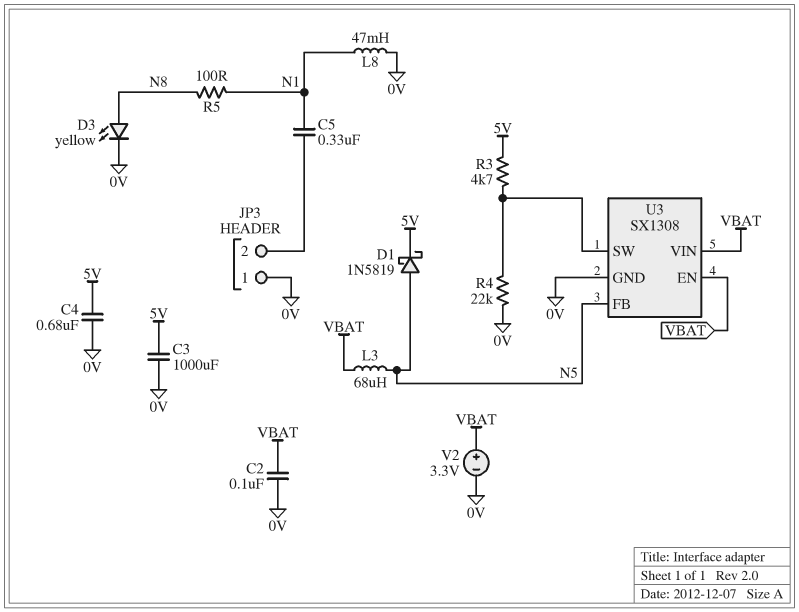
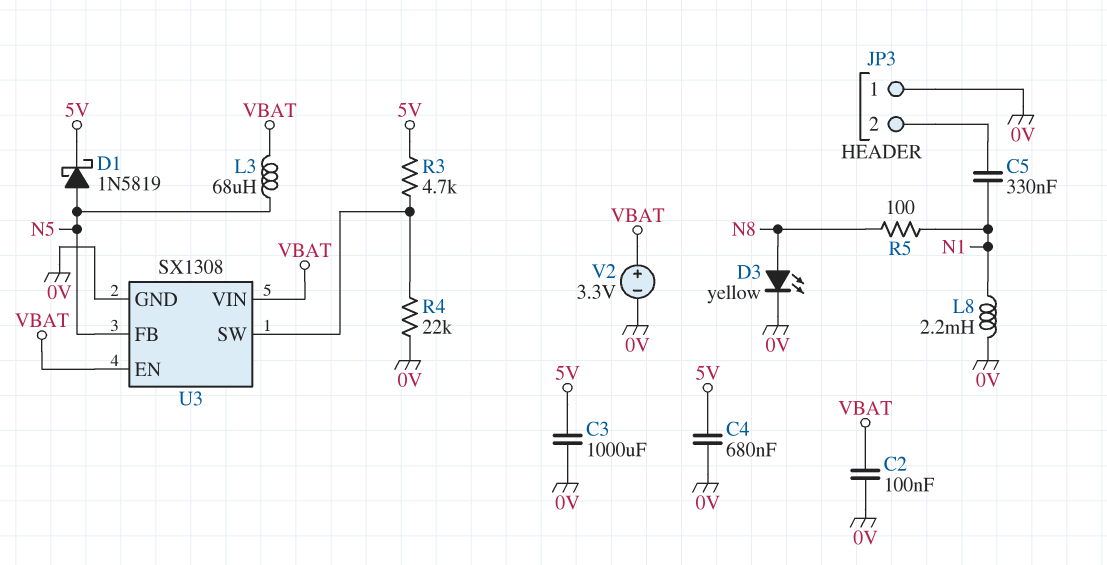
L8: 47mH (0V, N1) -> 2.2mH (0V, N1)

